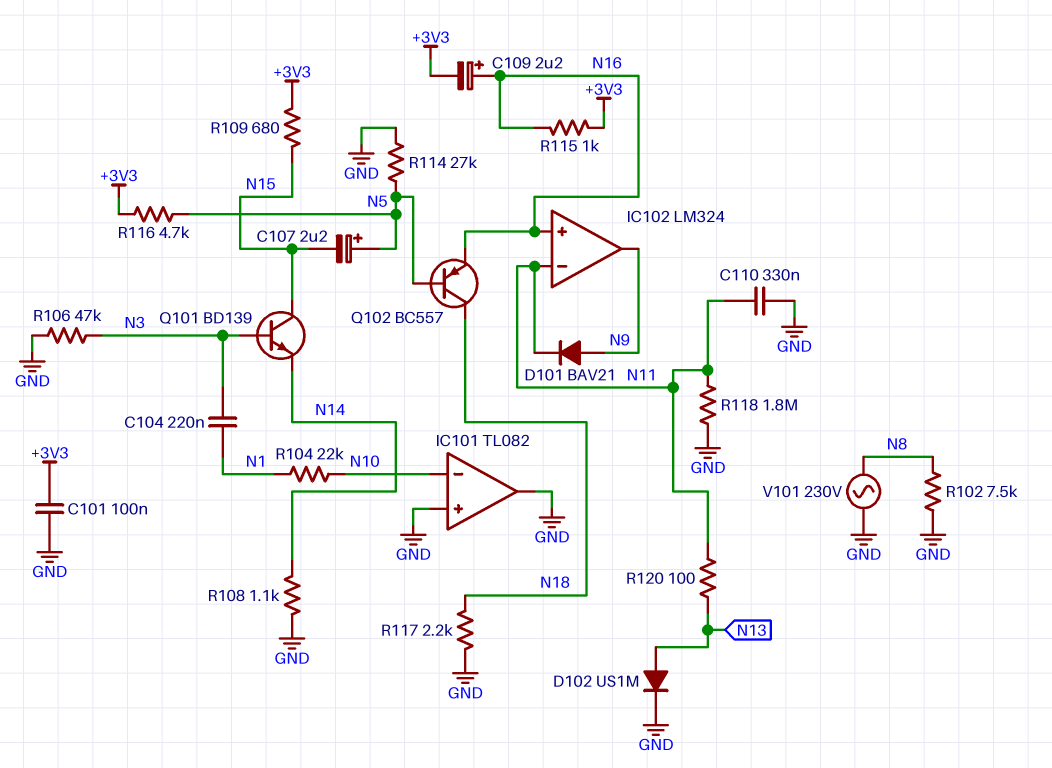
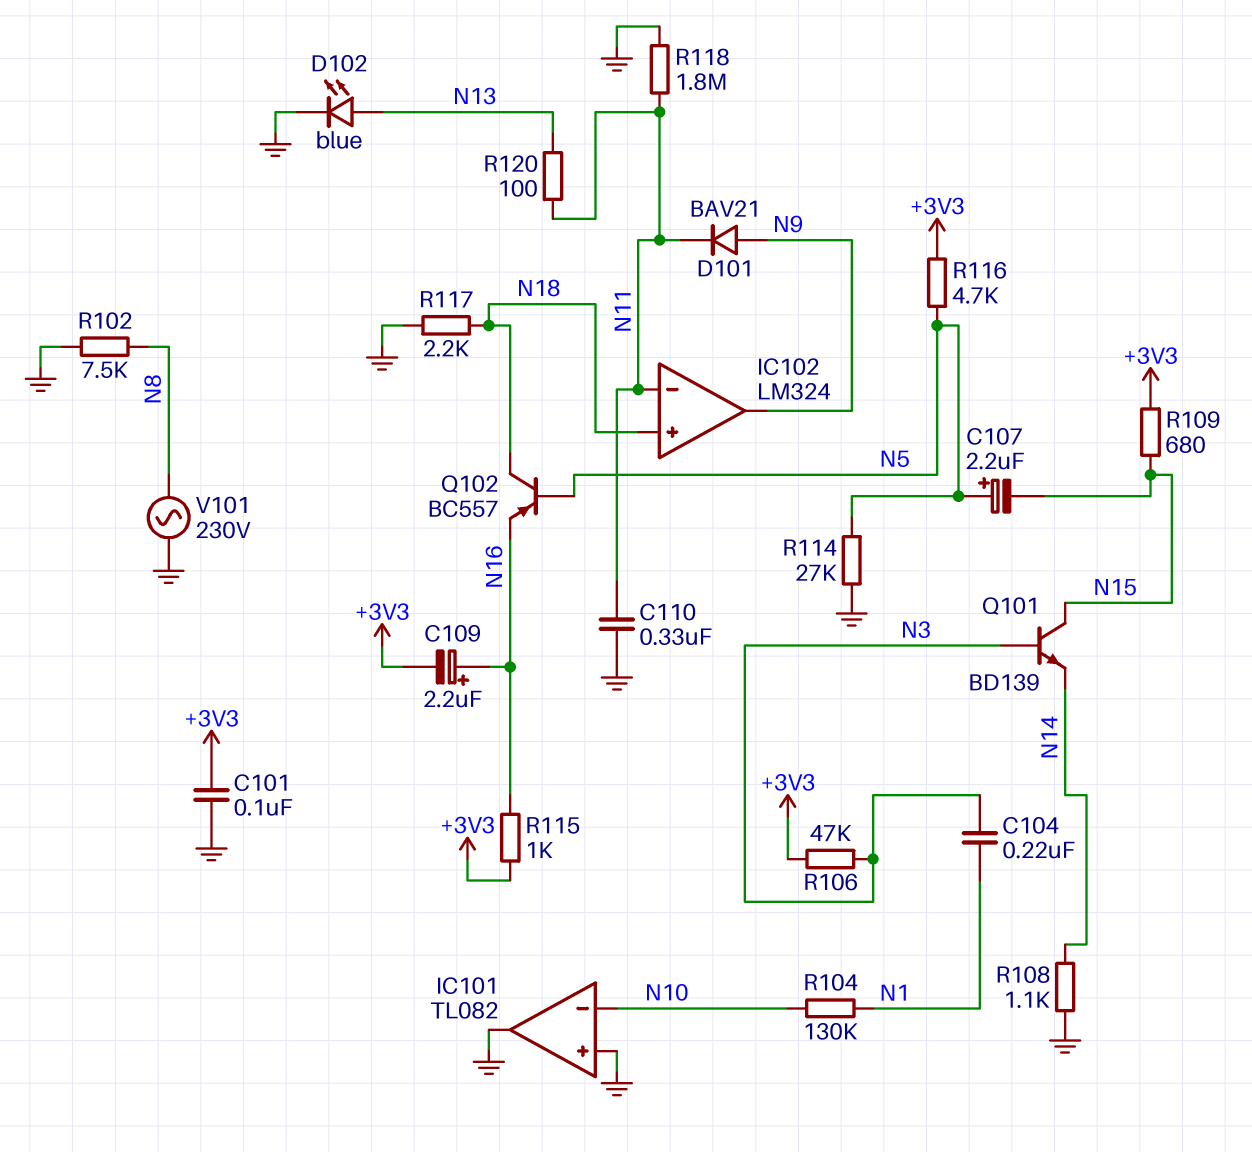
D102: diode US1M (A N13, K GND) -> LED blue (A N13, K GND)
IC102 pin in+: N16 -> N18
R104: 22k (N1, N10) -> 130k (N1, N10)
R106: 47k (GND, N3) -> 47k (+3V3, N3)

